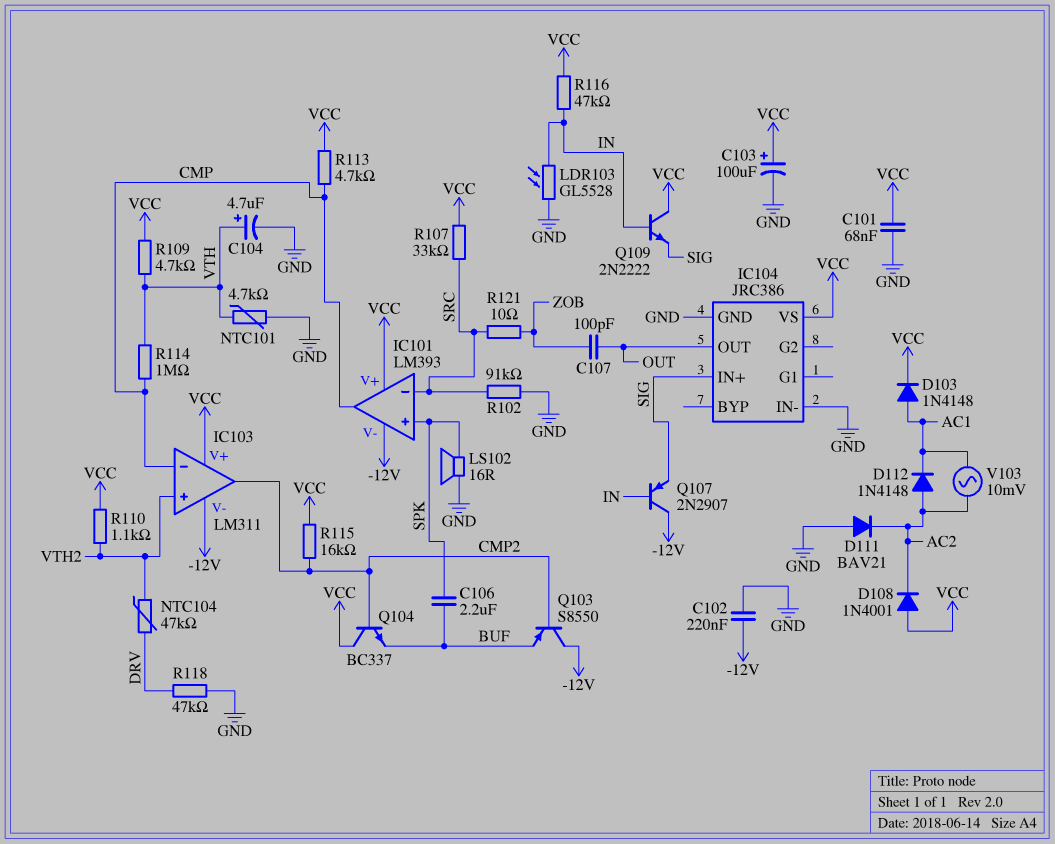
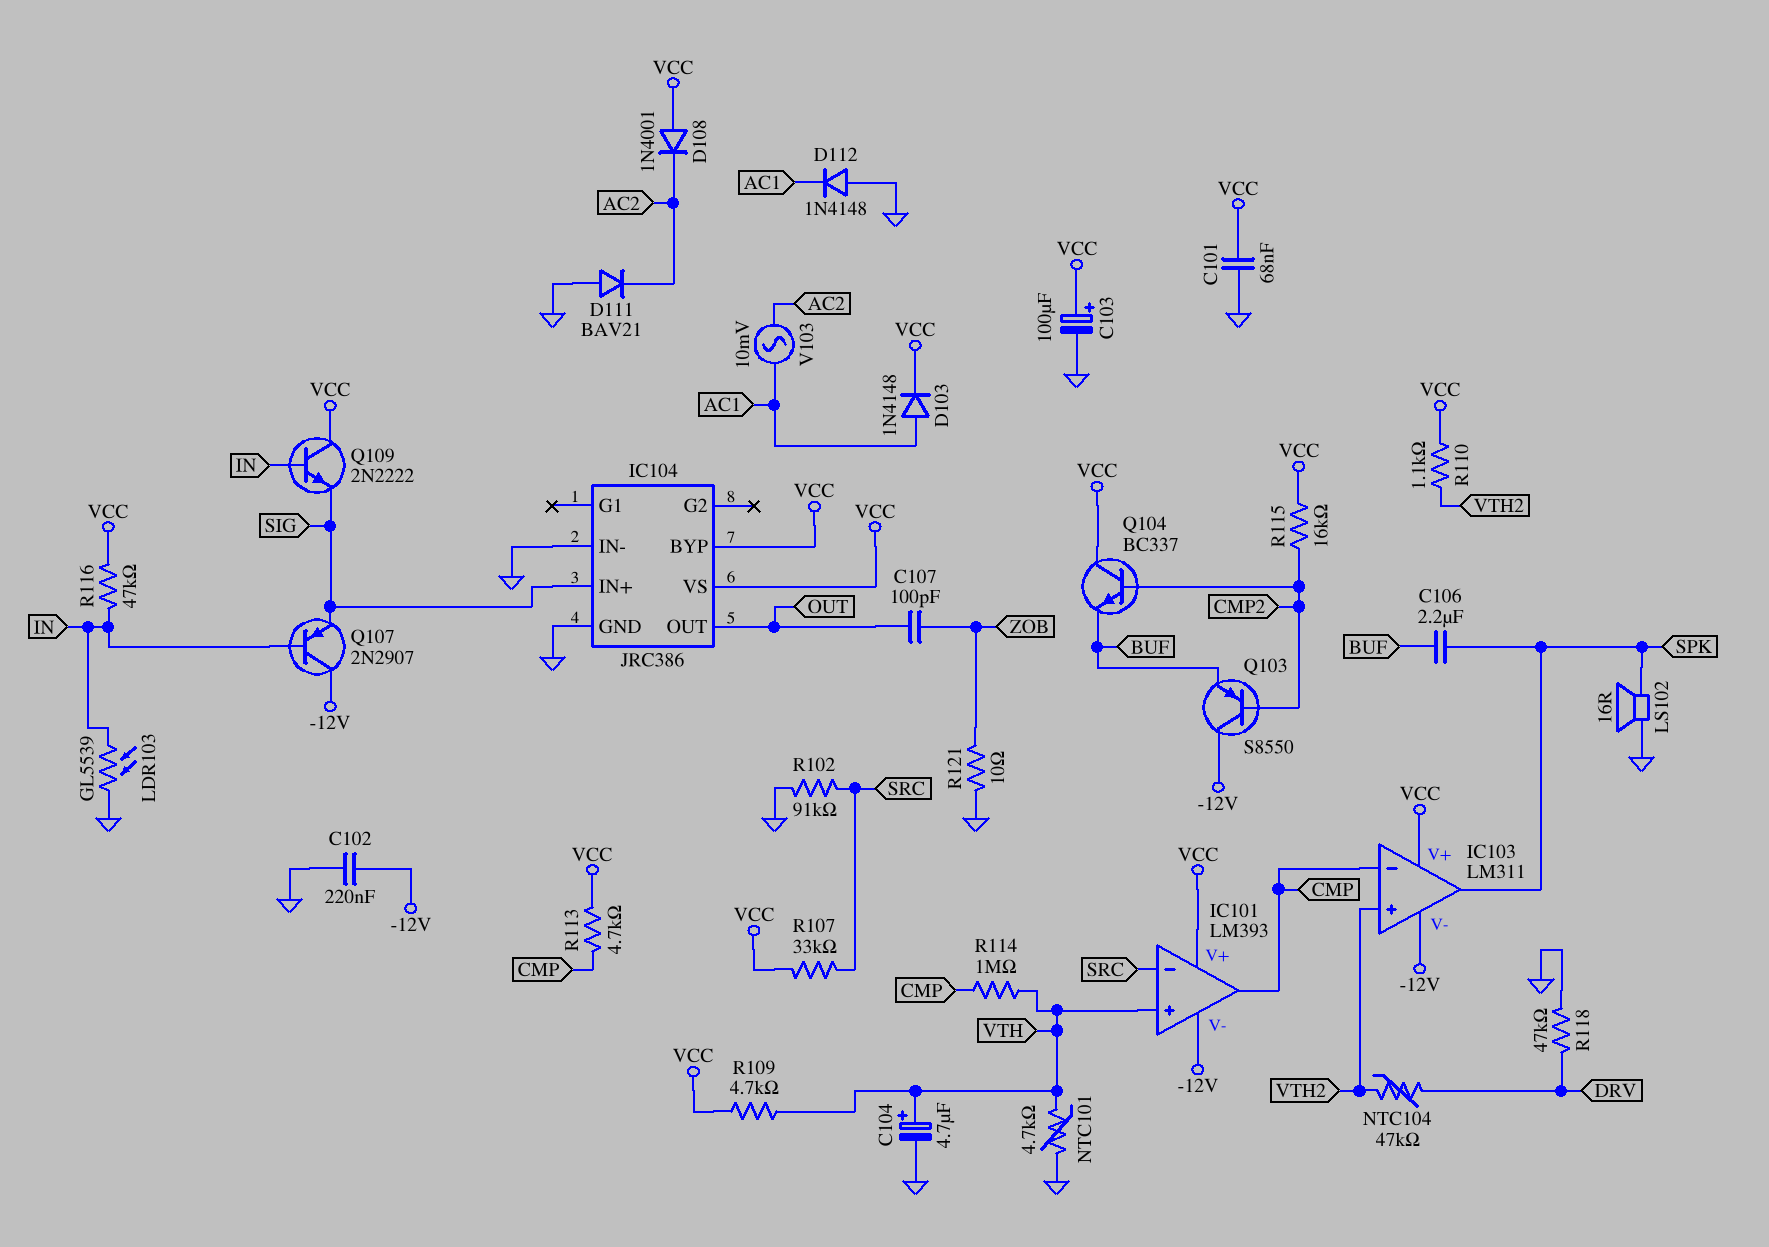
D112: diode 1N4148 (A AC2, K AC1) -> diode 1N4148 (A GND, K AC1)
IC101 pin in+: SPK -> VTH
IC103 pin out: CMP2 -> SPK
IC104 pin BYP: none -> VCC
LDR103: GL5528 (GND, IN) -> GL5539 (GND, IN)
R121: 10 (SRC, ZOB) -> 10 (GND, ZOB)

